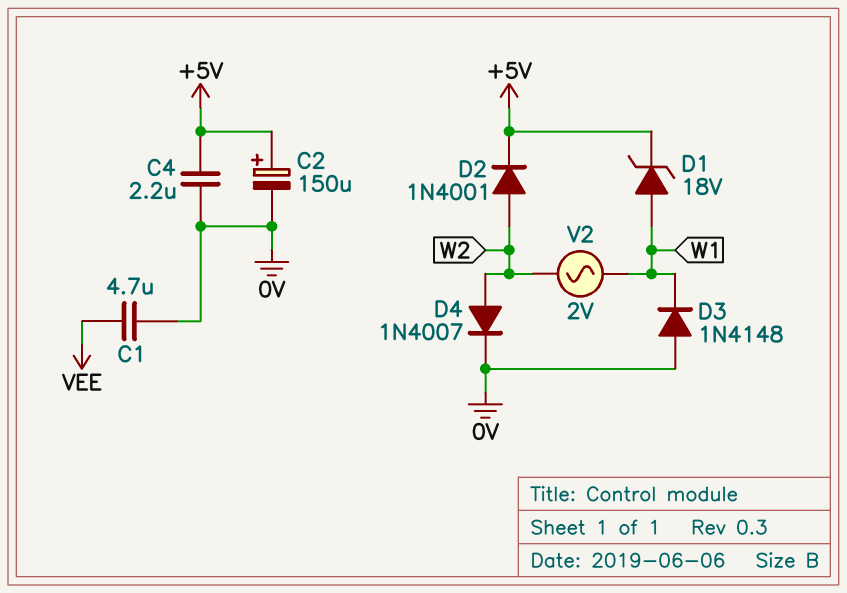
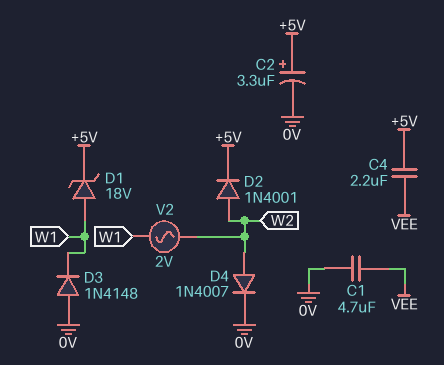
C2: 150uF (plus +5V, minus 0V) -> 3.3uF (plus +5V, minus 0V)
C4: 2.2uF (+5V, 0V) -> 2.2uF (+5V, VEE)

